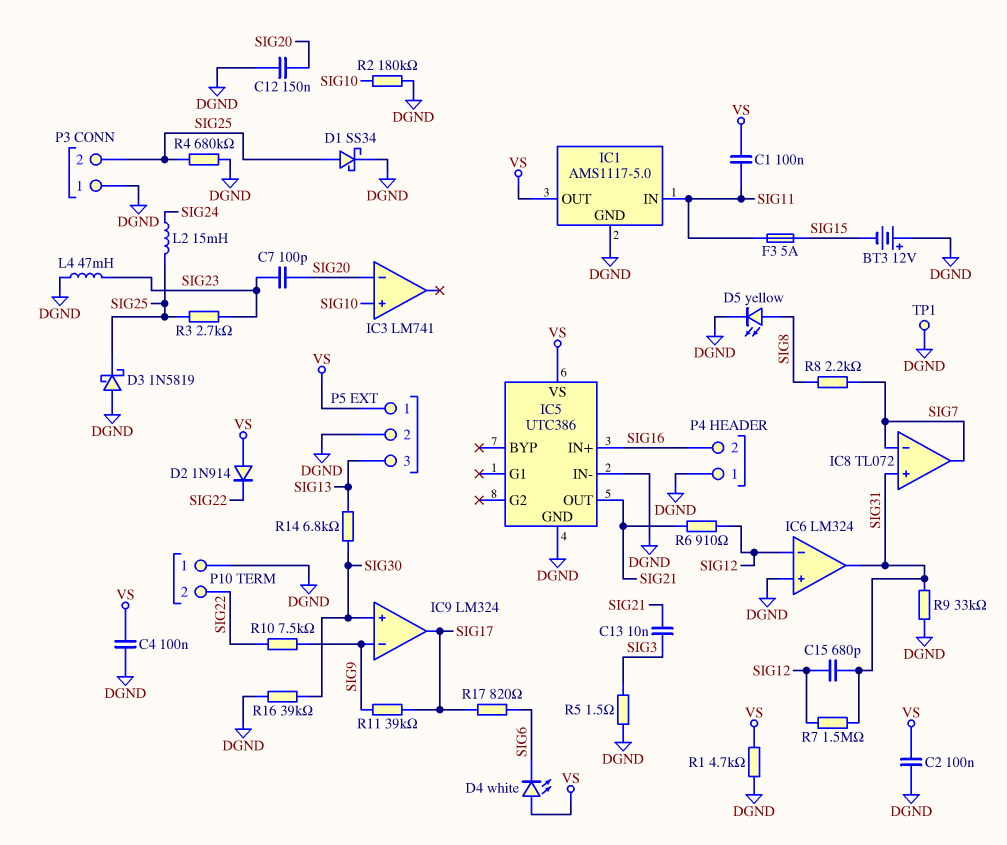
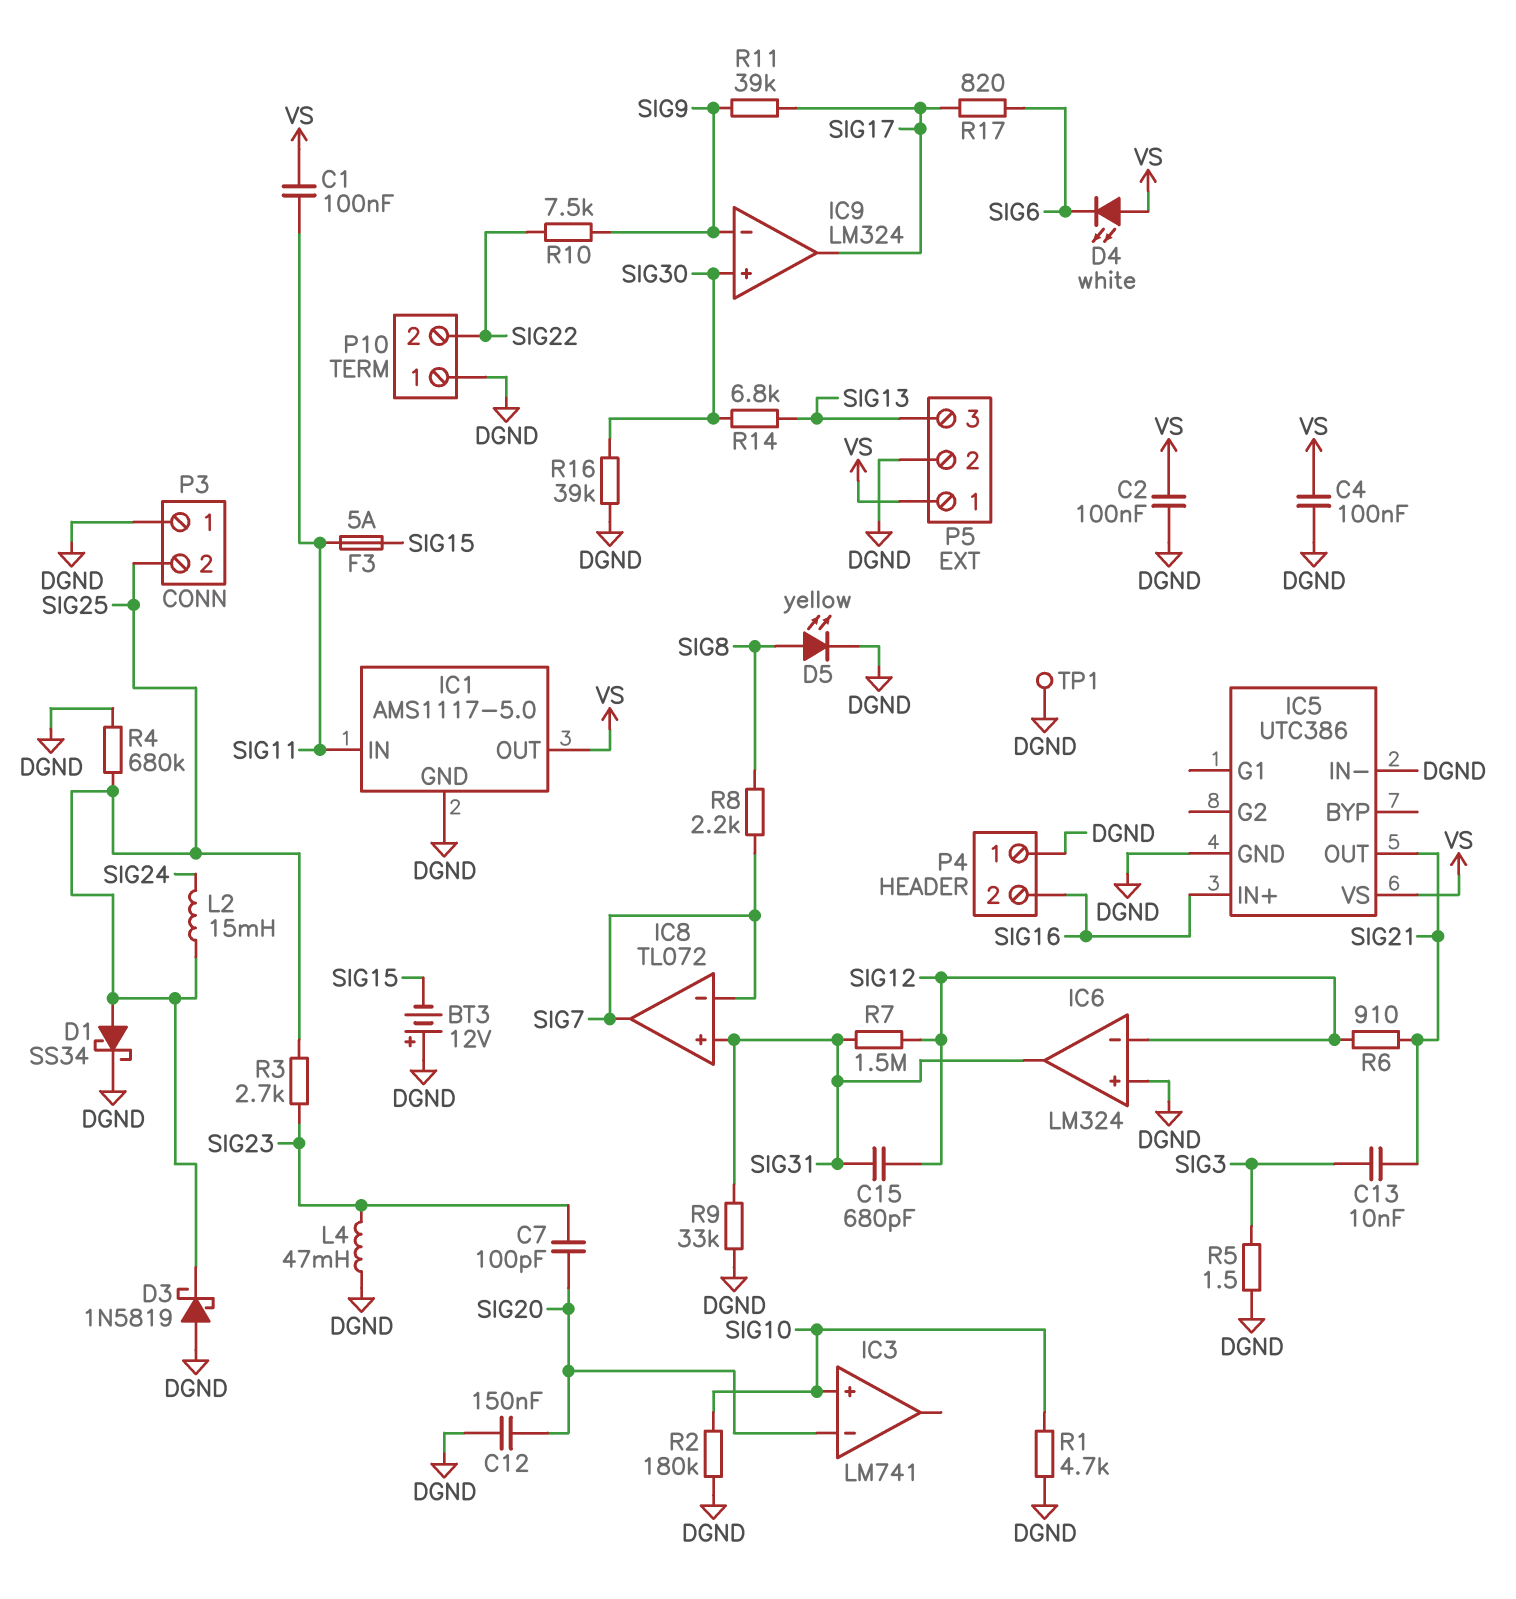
D2: diode 1N914 (A VS, K SIG22) -> none
R1: 4.7k (DGND, VS) -> 4.7k (DGND, SIG10)

